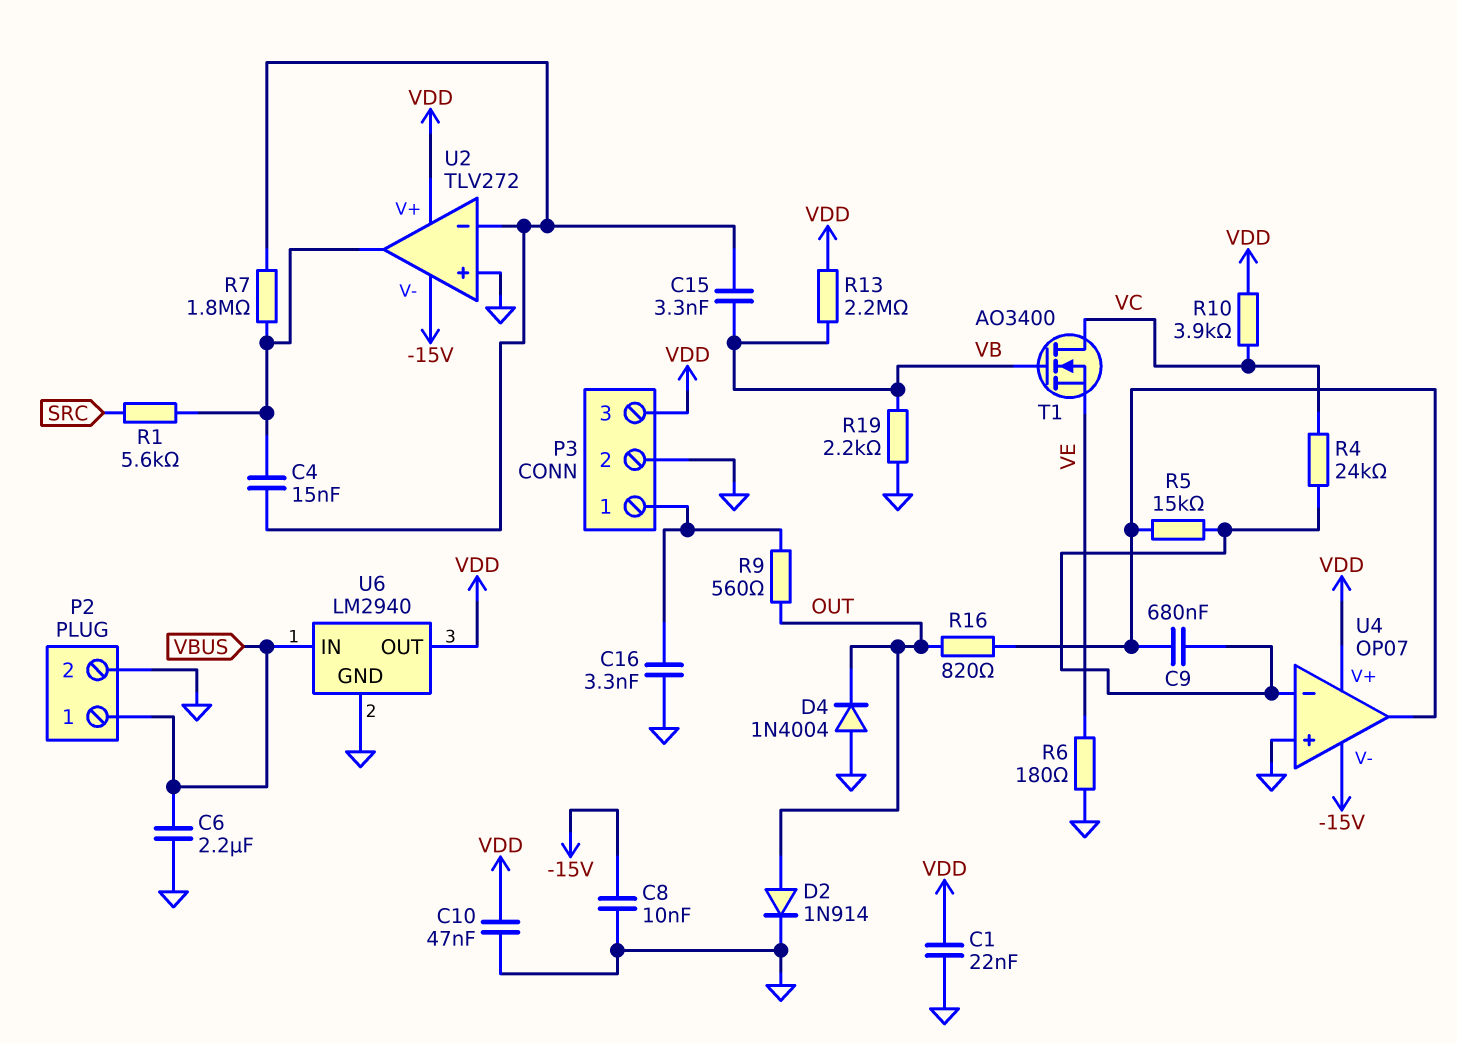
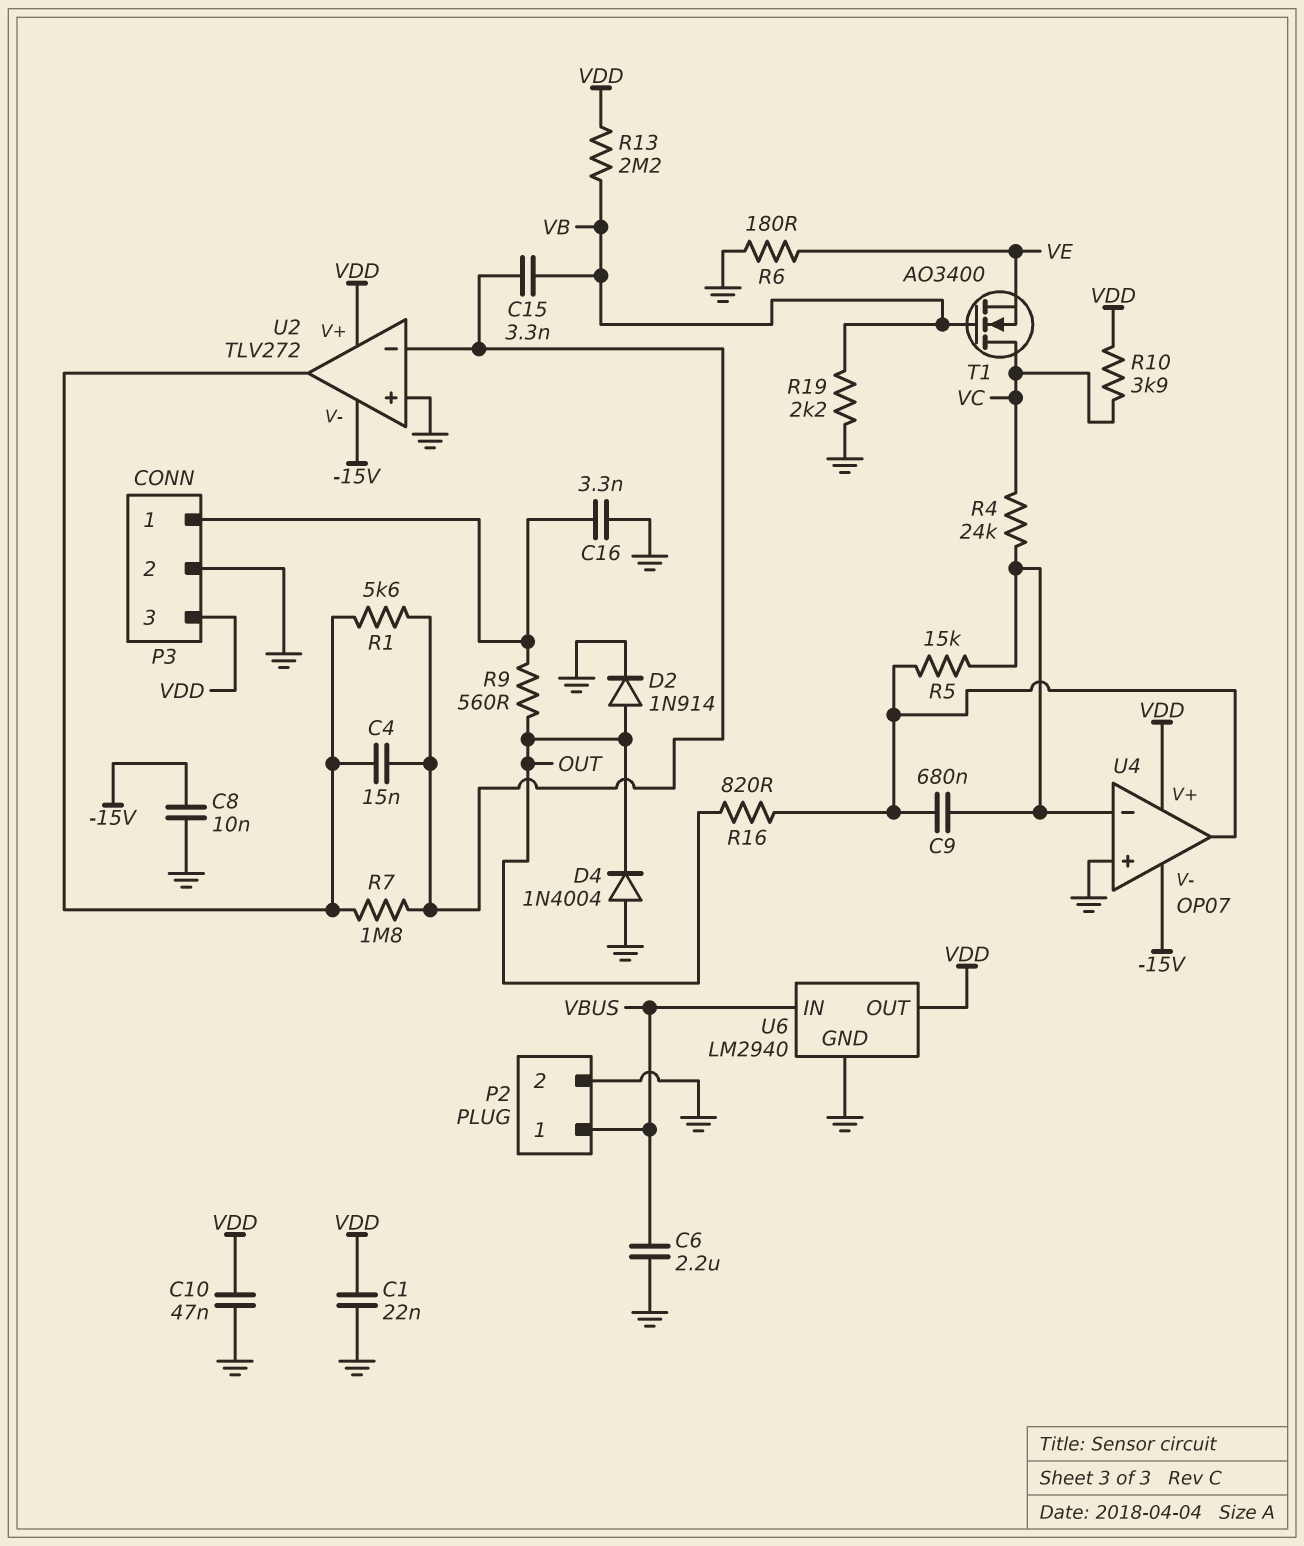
R1: 5.6k (SRC, U2/out) -> 5.6k (U2/in-, U2/out)

